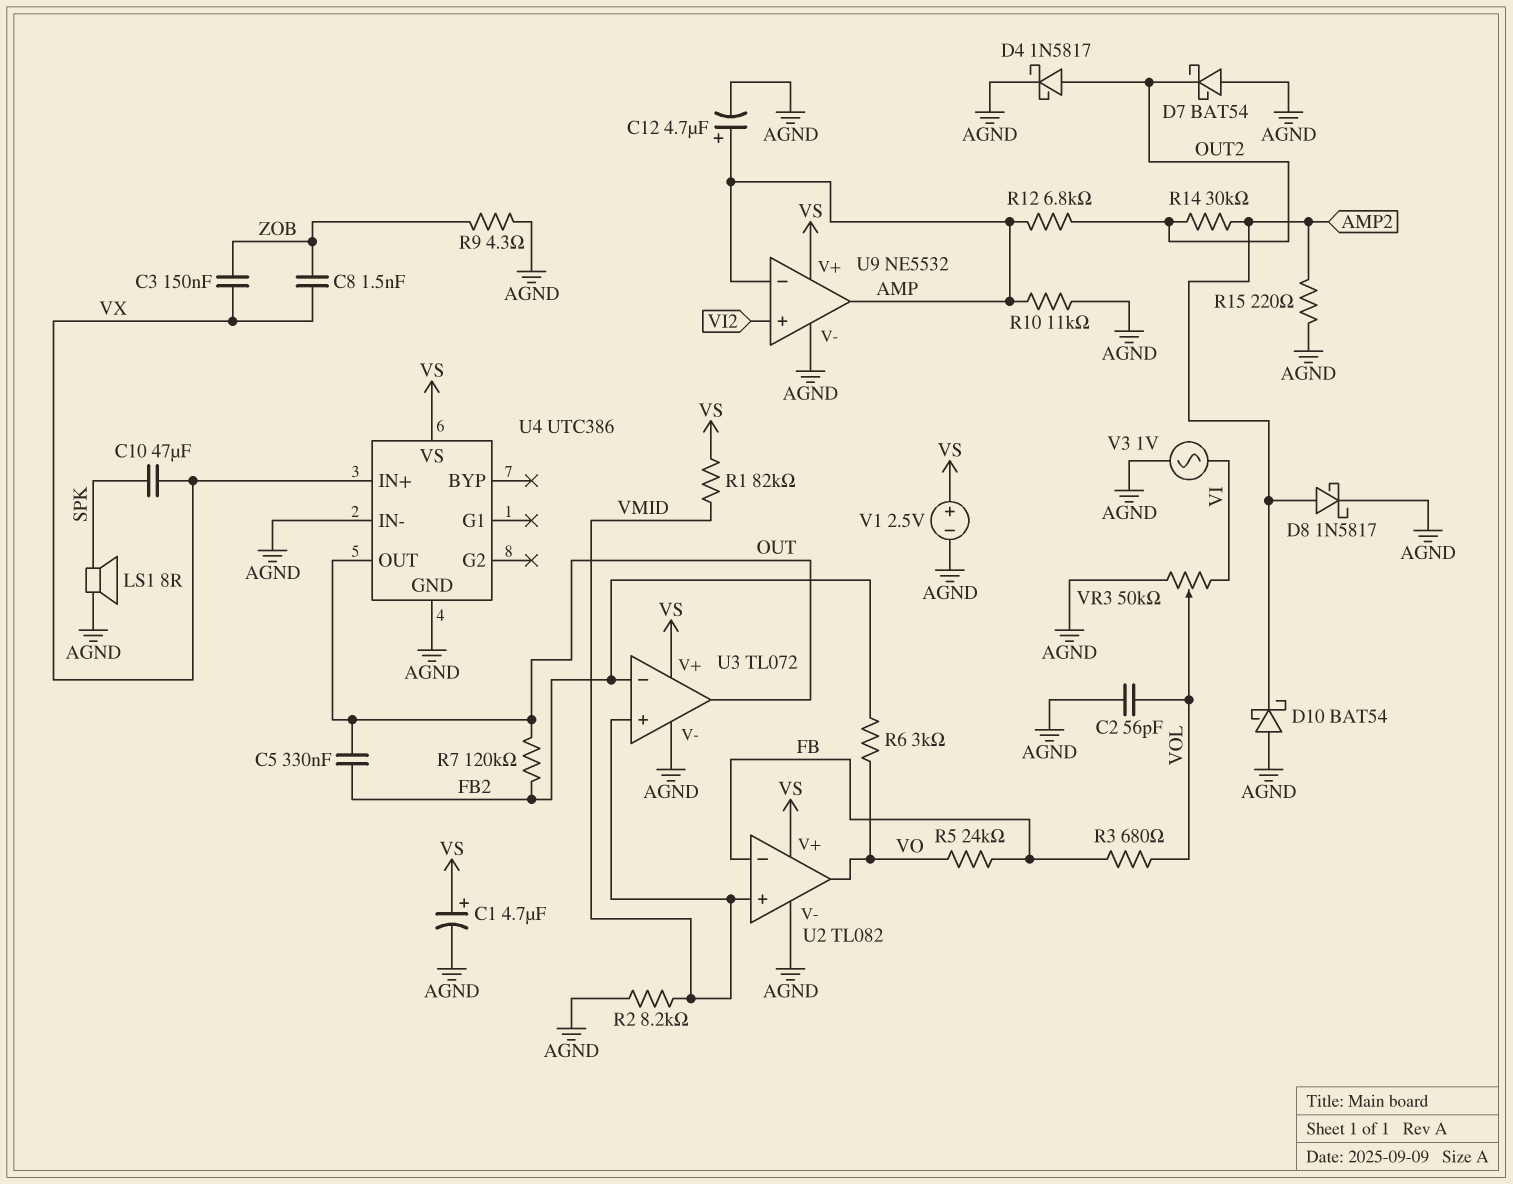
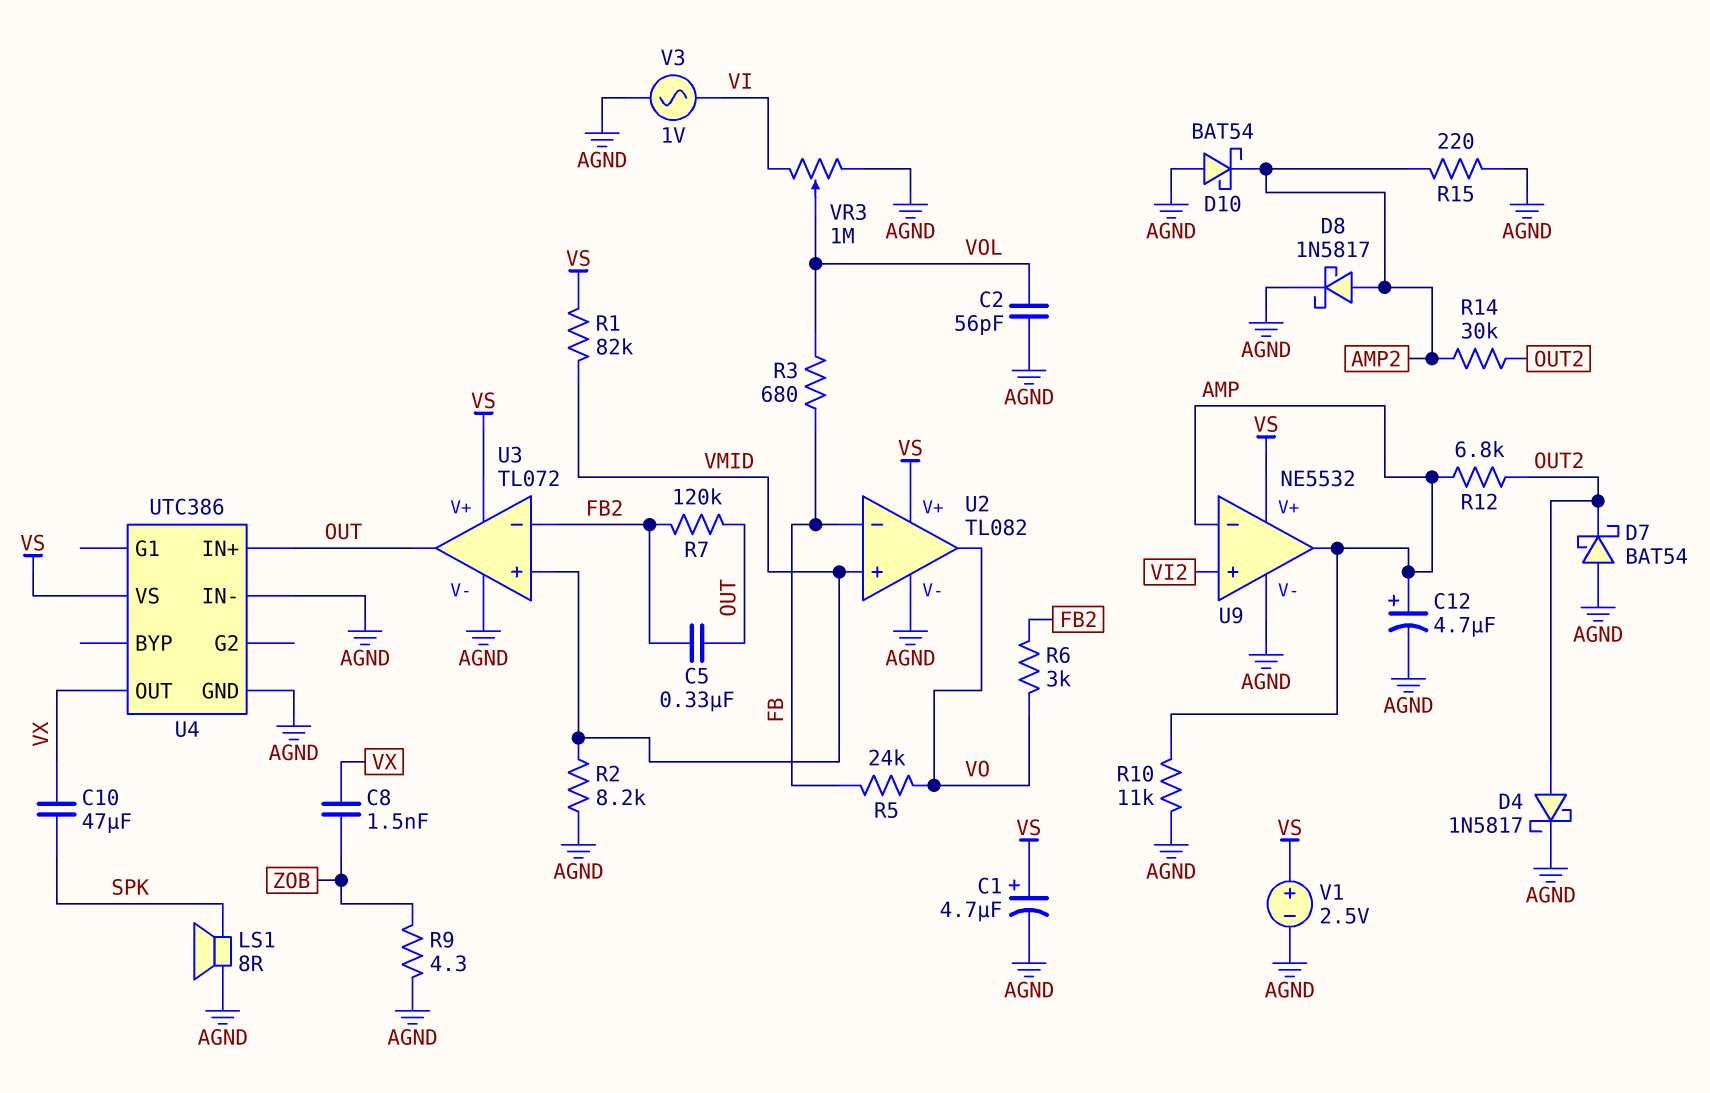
C3: 150nF (VX, ZOB) -> none
U4 pin IN+: VX -> OUT
U4 pin OUT: OUT -> VX
VR3: 50k (AGND, VI, wiper VOL) -> 1M (AGND, VI, wiper VOL)

